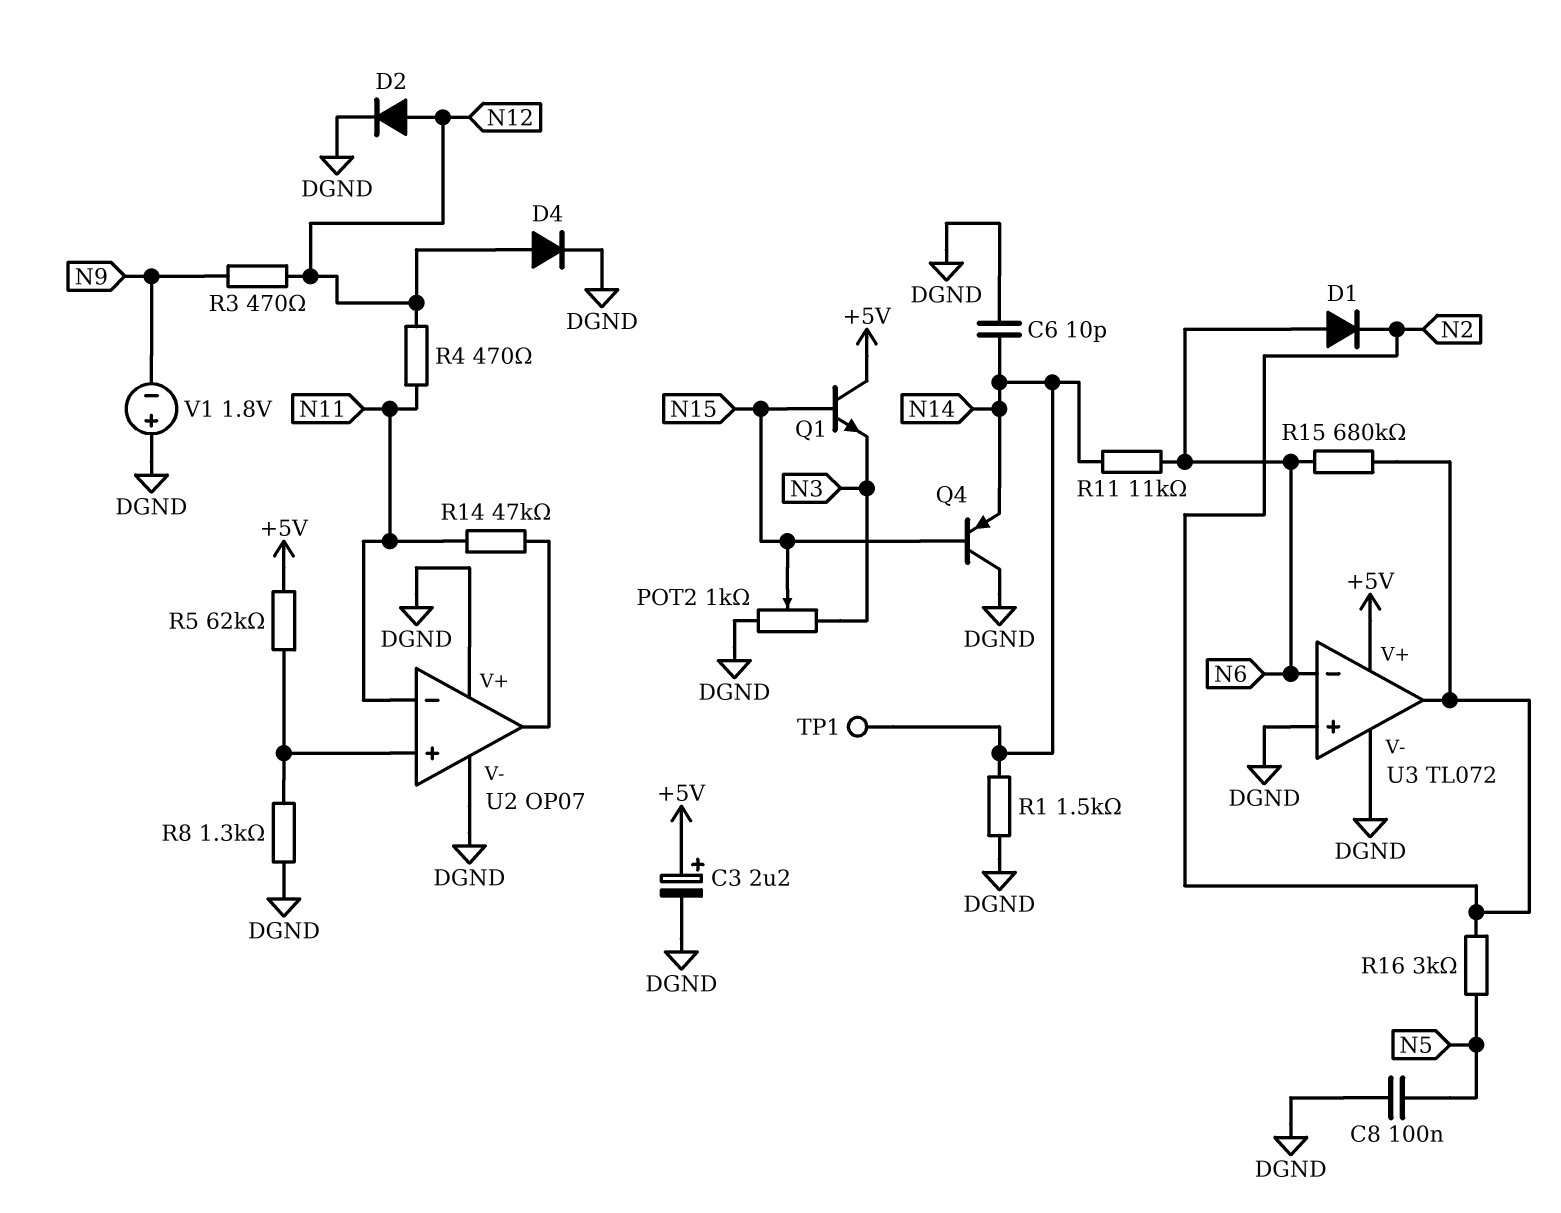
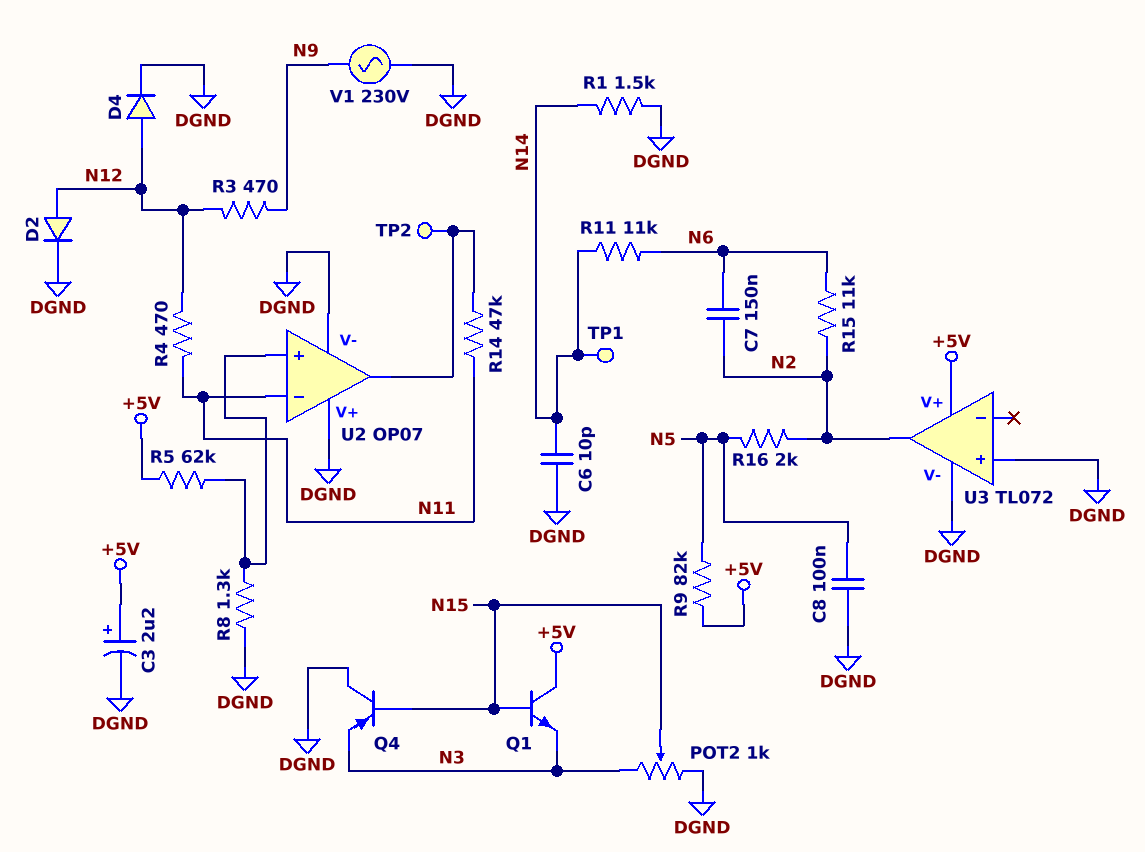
C7: none -> 150nF (N2, N6)
D1: diode (A N6, K N2) -> none
Q4: PNP (B N15, C DGND, E N14) -> PNP (B N15, C DGND, E N3)
R9: none -> 82k (+5V, N5)
R15: 680k (N2, N6) -> 11k (N2, N6)
R16: 3k (N2, N5) -> 2k (N2, N5)
TP2: none -> test point (U2/out)
U3 pin in-: N6 -> none
V1: 1.8V (plus DGND, minus N9) -> AC 230V (DGND, N9)

